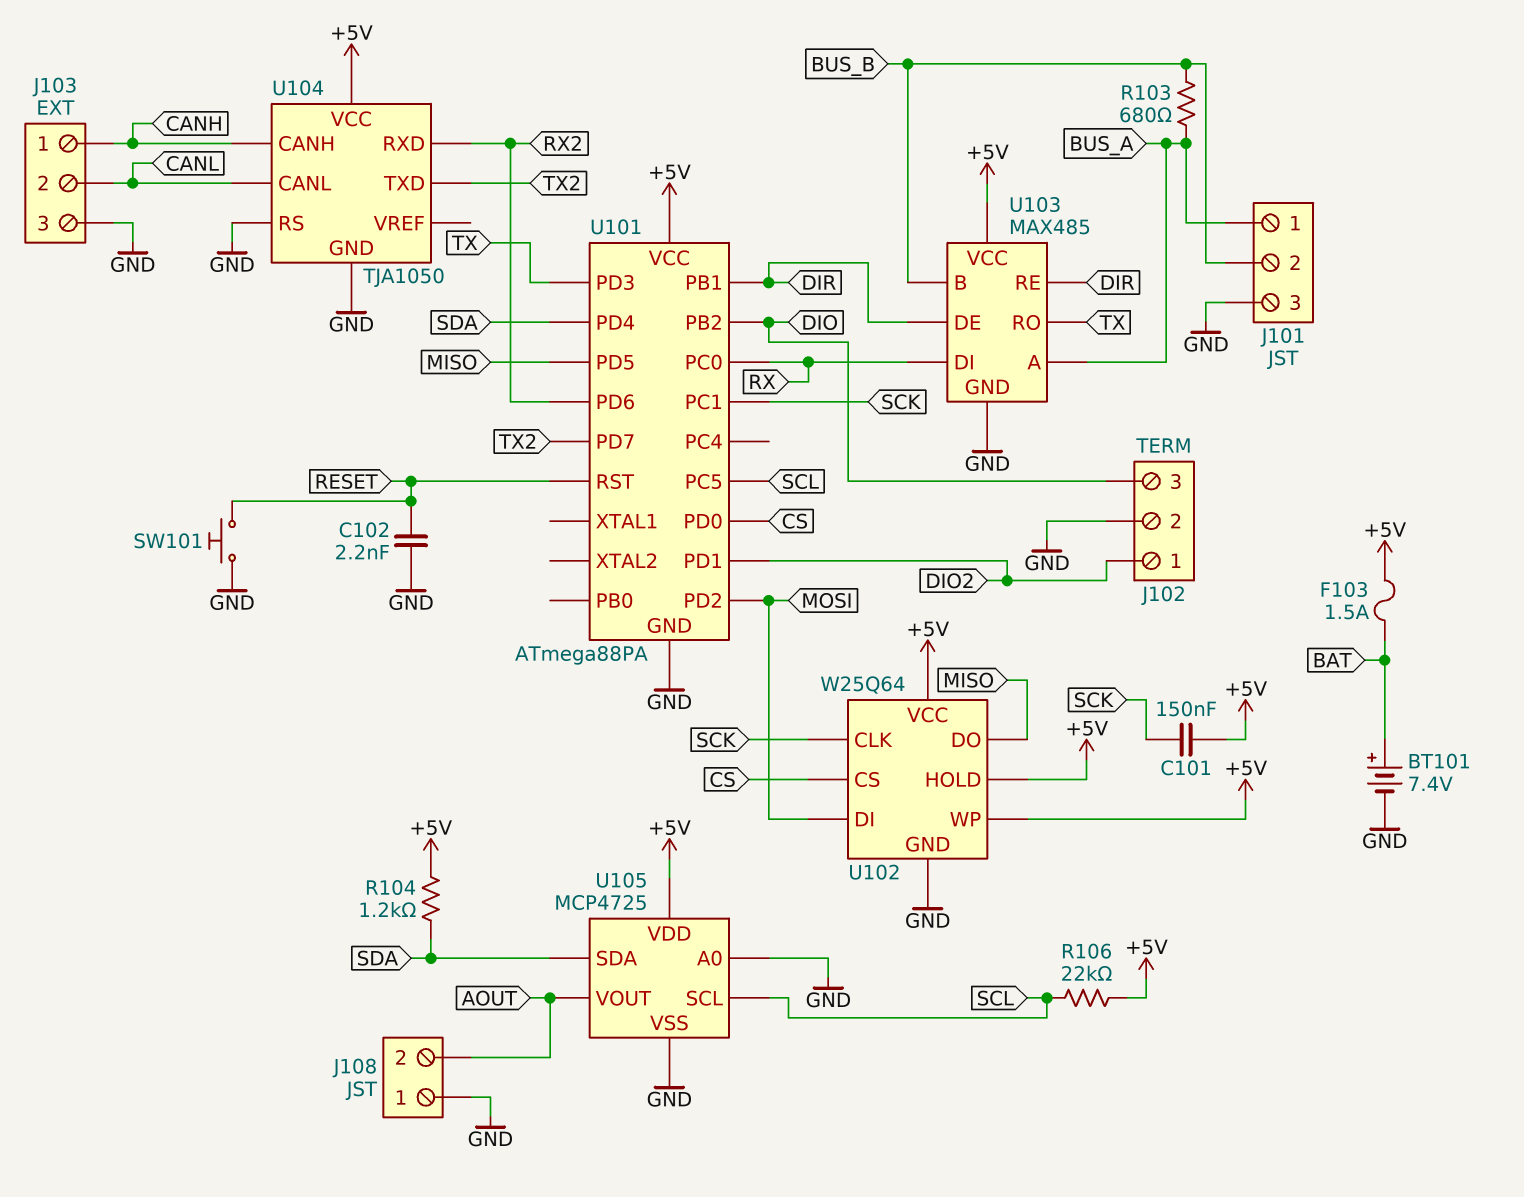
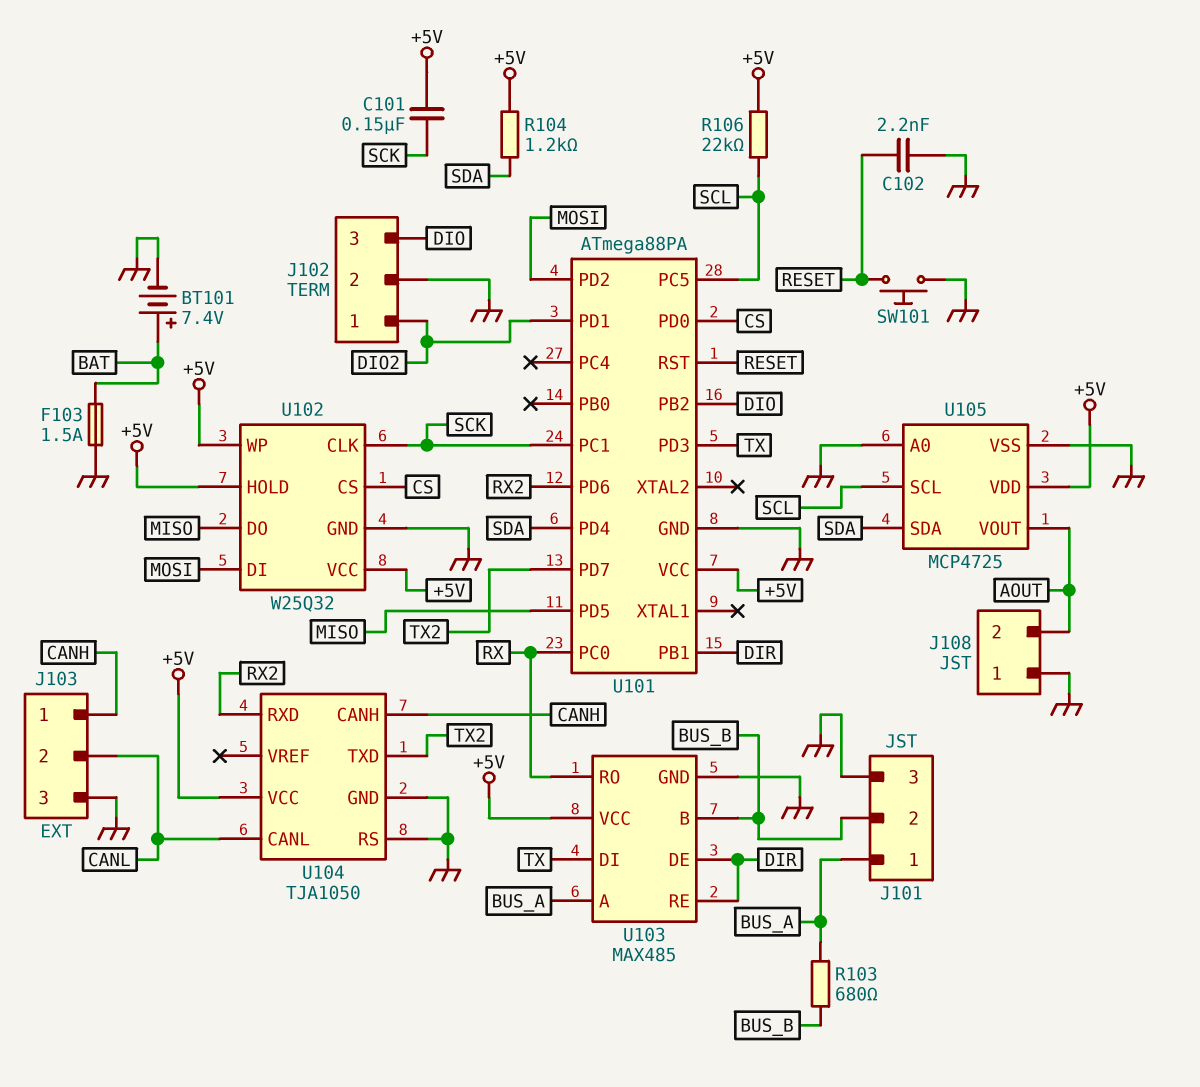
F103: 1.5A (+5V, BAT) -> 1.5A (BAT, GND)
U102: W25Q64 -> W25Q32
U103 pin DI: RX -> TX
U103 pin RO: TX -> RX

